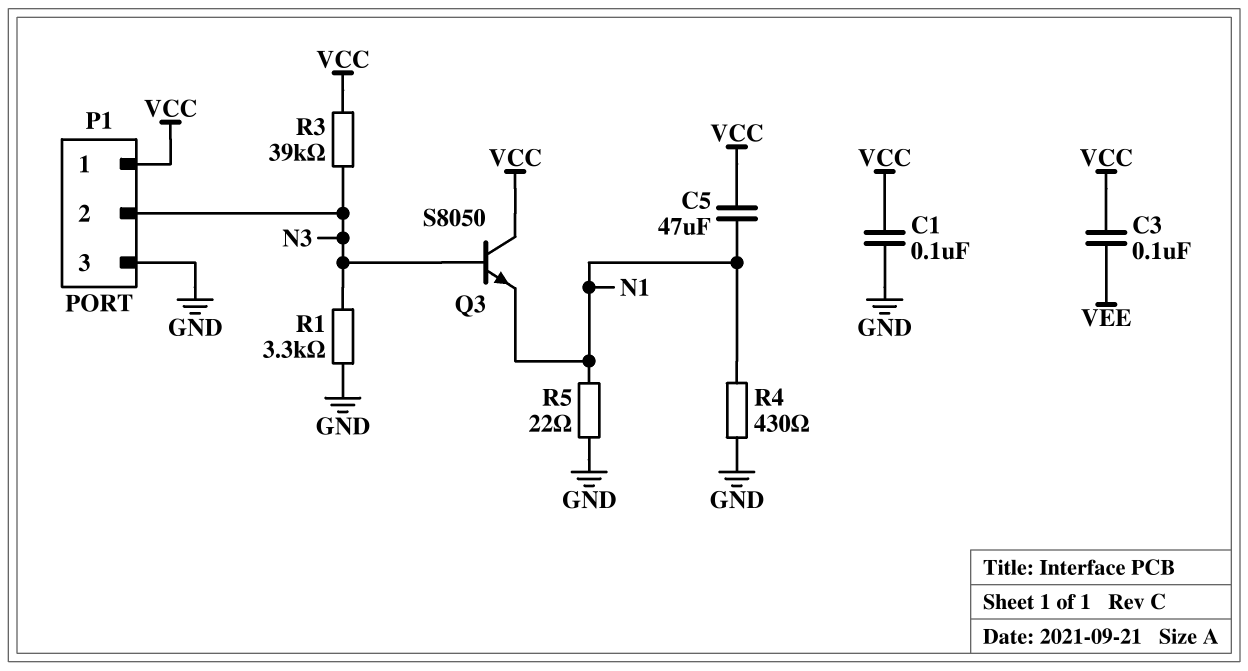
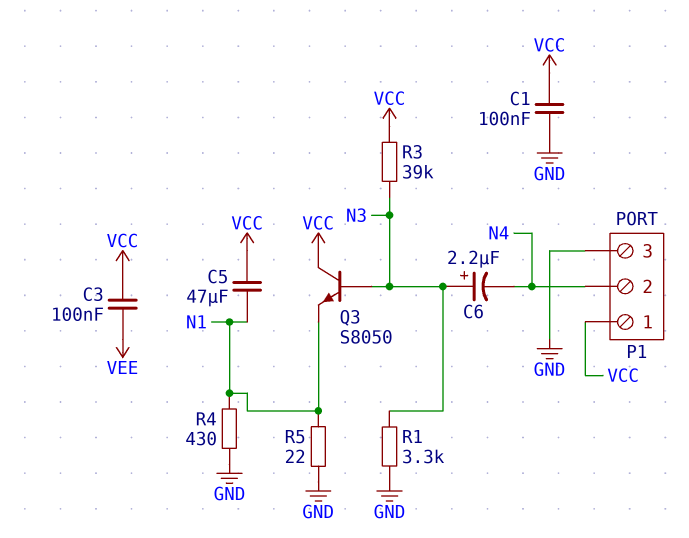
C6: none -> 2.2uF (plus N3, minus N4)
P1 pin 2: N3 -> N4

